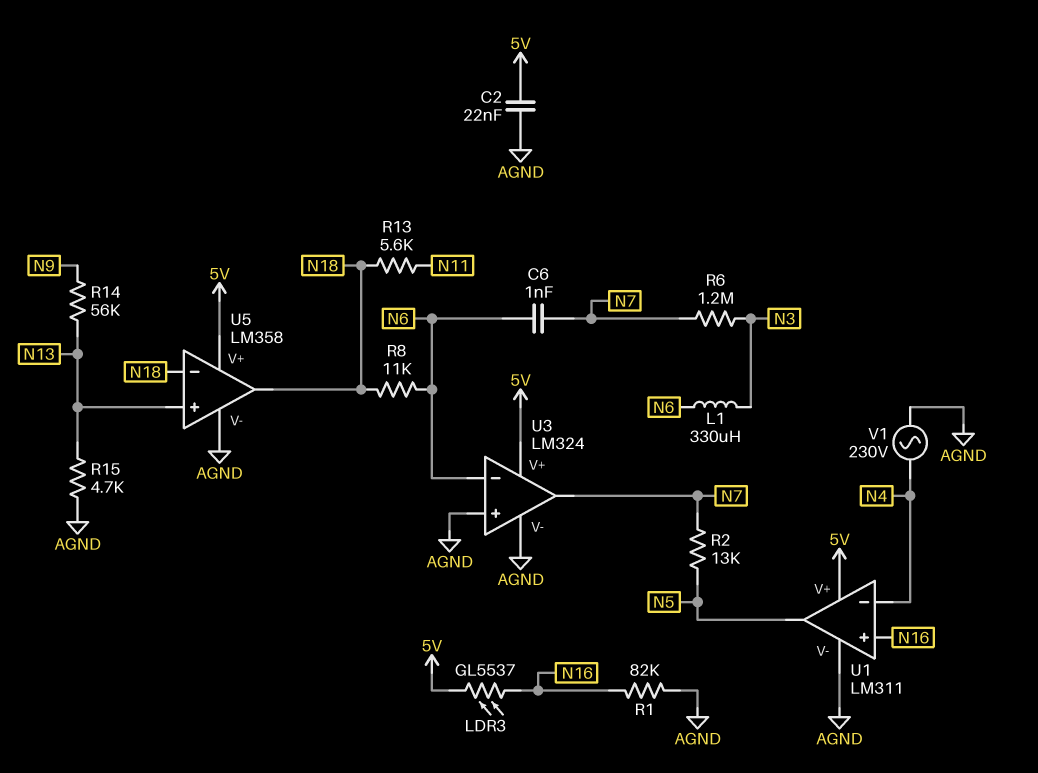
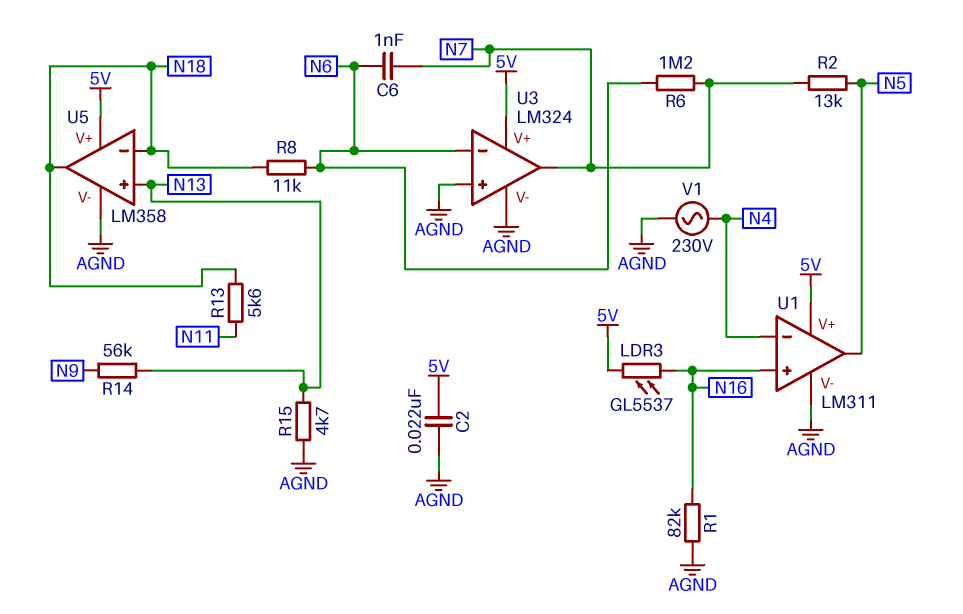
L1: 330uH (N3, N6) -> none
R6: 1.2M (N3, N7) -> 1.2M (N6, N7)

